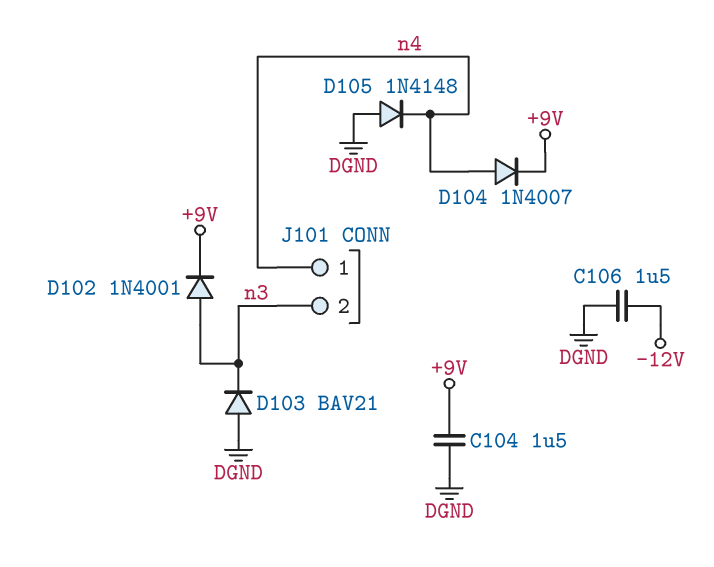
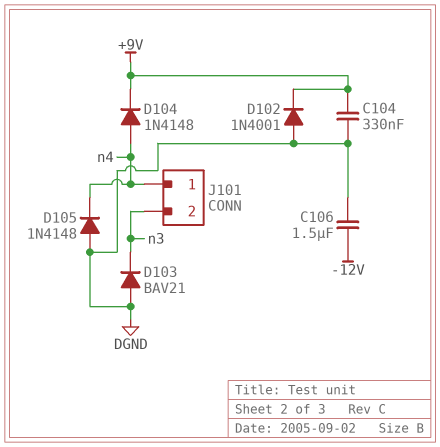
C104: 1.5uF (+9V, DGND) -> 330nF (+9V, DGND)
D102: diode 1N4001 (A n3, K +9V) -> diode 1N4001 (A DGND, K +9V)
D104: diode 1N4007 (A n4, K +9V) -> diode 1N4148 (A n4, K +9V)

